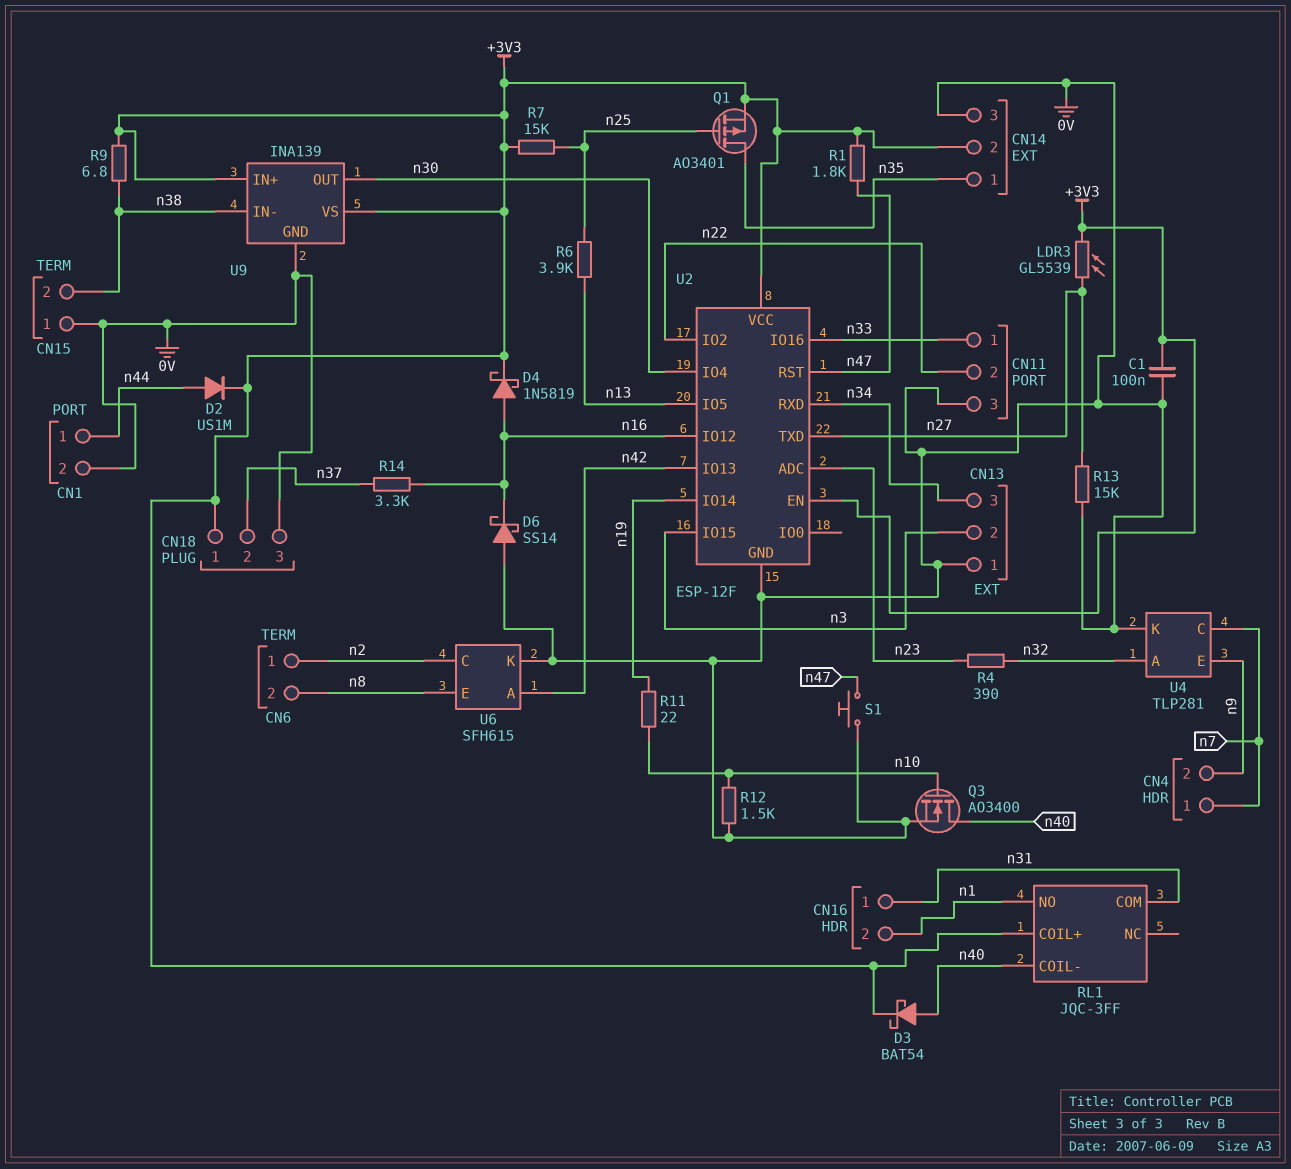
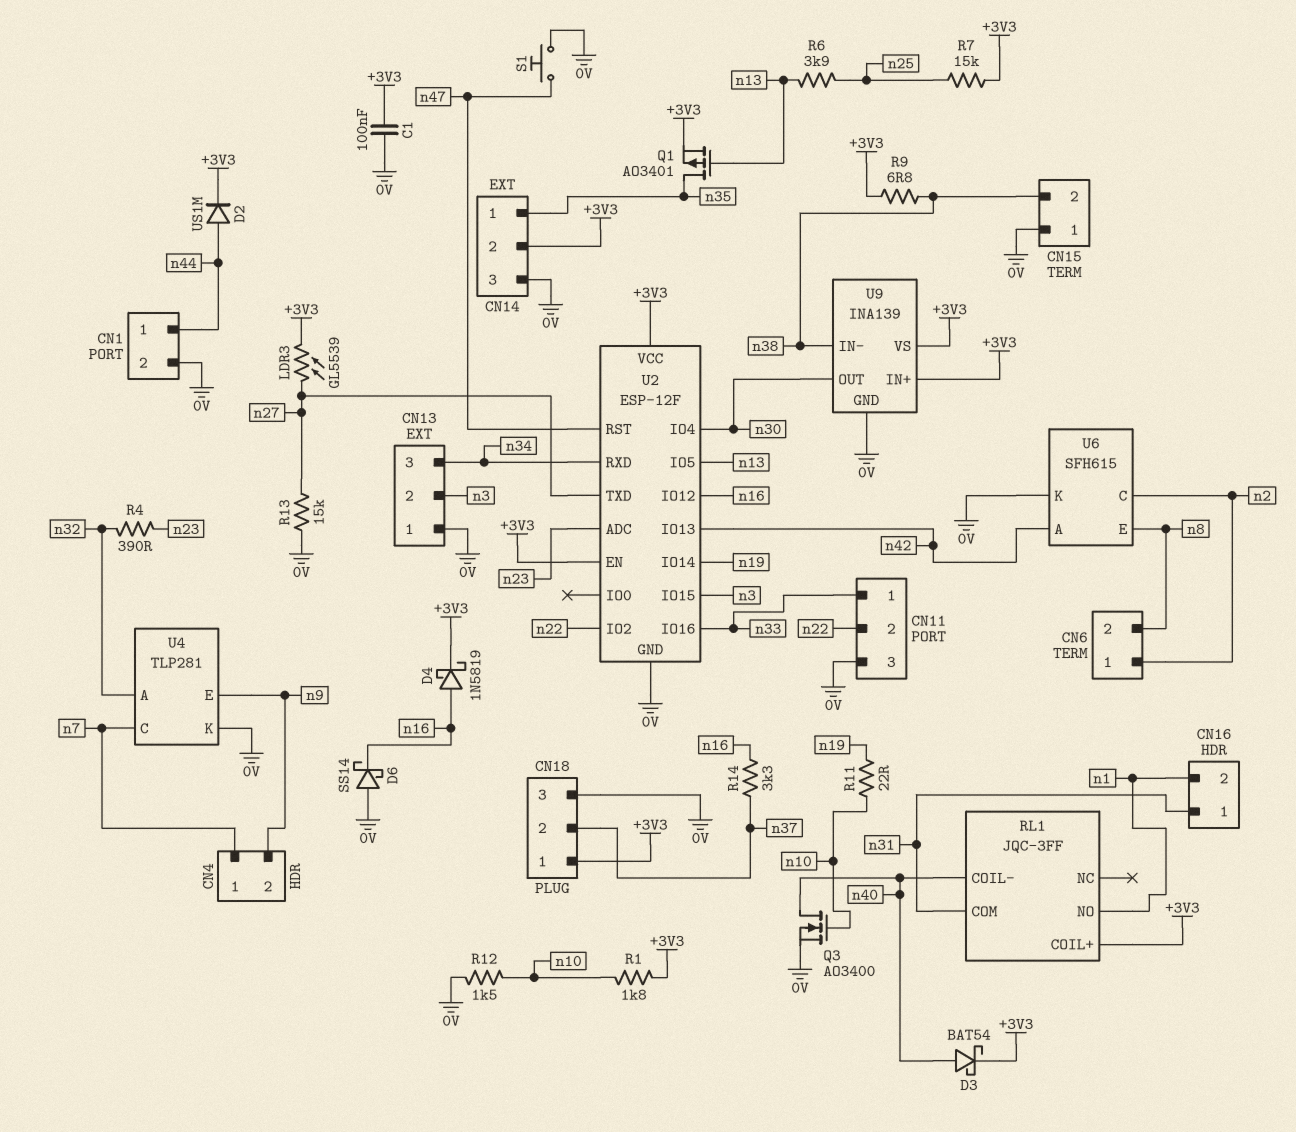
Q1: PMOS AO3401 (G n25, D n35, S +3V3) -> PMOS AO3401 (G n13, D n35, S +3V3)
R1: 1.8k (+3V3, n47) -> 1.8k (+3V3, n10)

